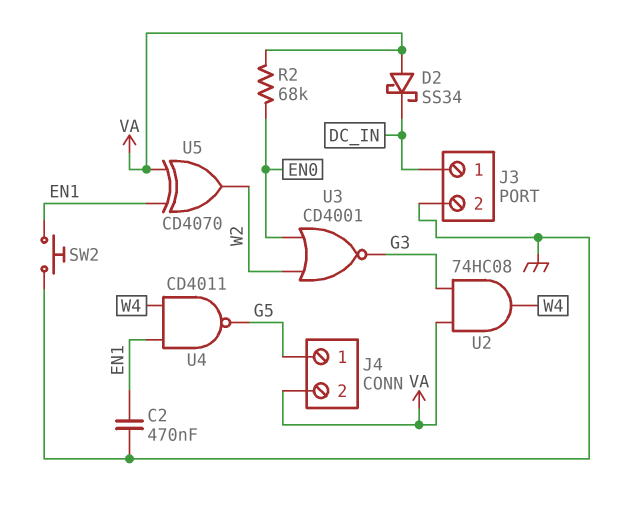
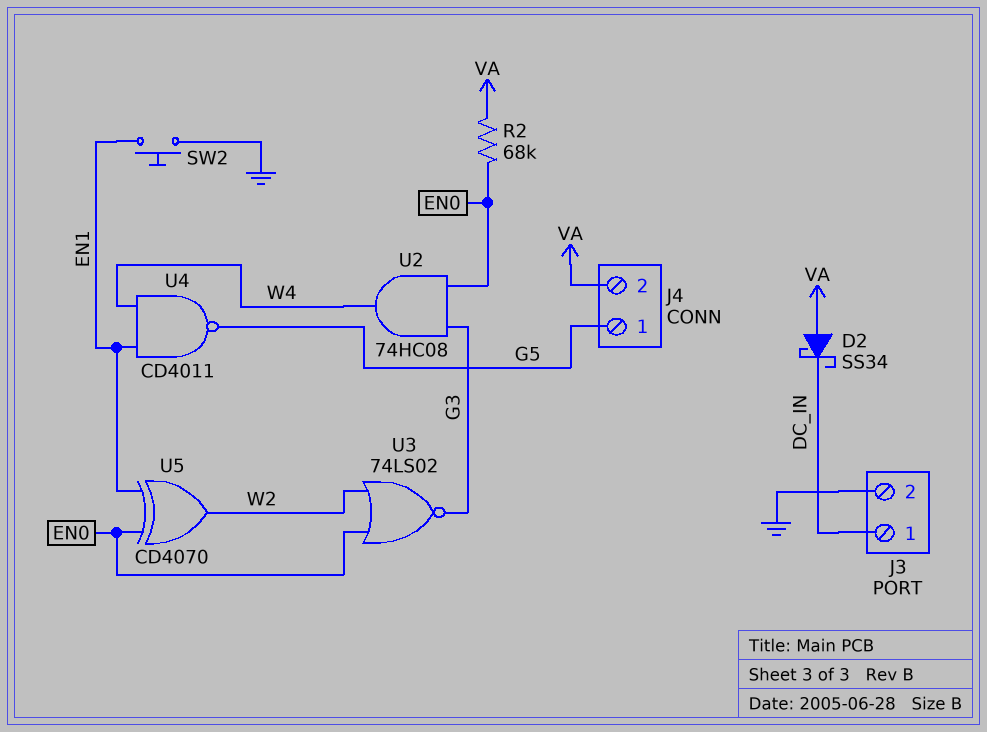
C2: 470nF (EN1, GND) -> none
U2: AND 74HC08 (in G3, in VA, out W4) -> AND 74HC08 (in EN0, in G3, out W4)
U3: NOR CD4001 (in EN0, in W2, out G3) -> NOR 74LS02 (in EN0, in W2, out G3)
U5: XOR CD4070 (in EN1, in VA, out W2) -> XOR CD4070 (in EN0, in EN1, out W2)

